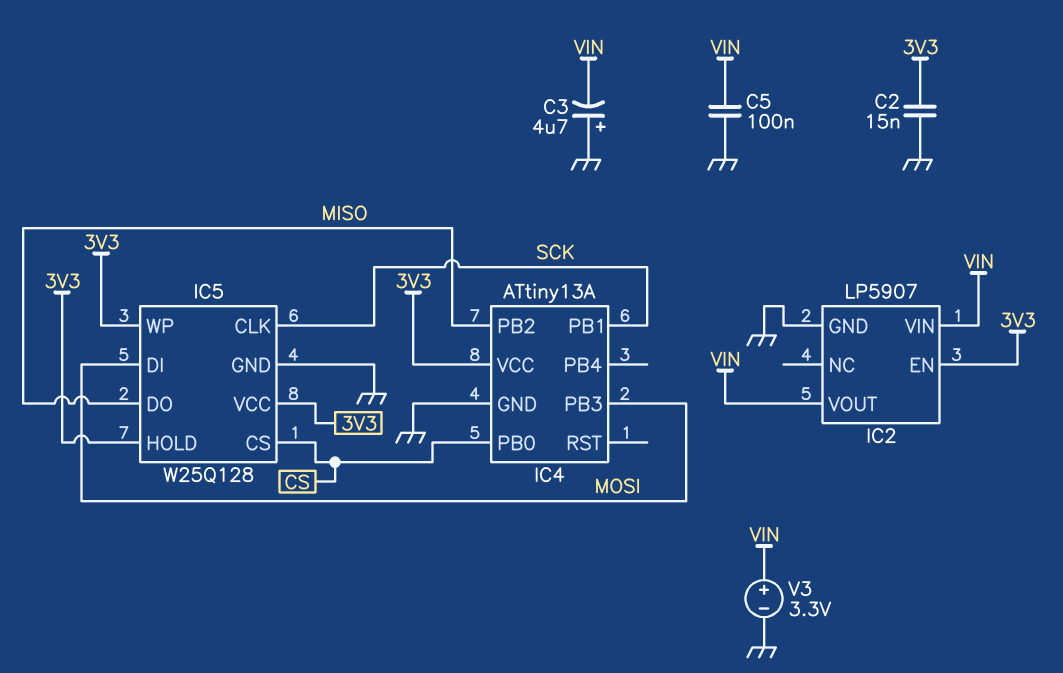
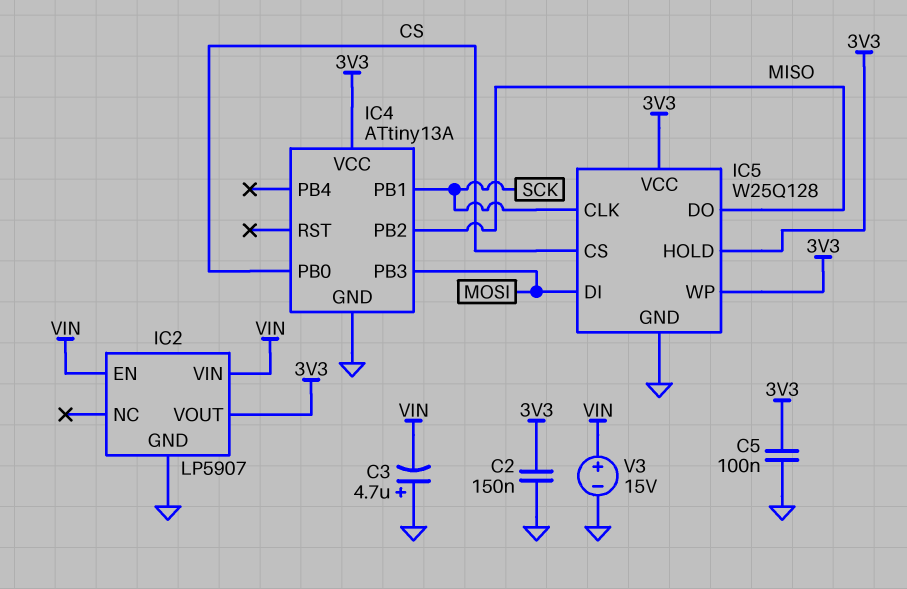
C2: 15nF (3V3, GND) -> 150nF (3V3, GND)
C5: 100nF (GND, VIN) -> 100nF (3V3, GND)
IC2 pin EN: 3V3 -> VIN
IC2 pin VOUT: VIN -> 3V3
V3: 3.3V (plus VIN, minus GND) -> 15V (plus VIN, minus GND)

